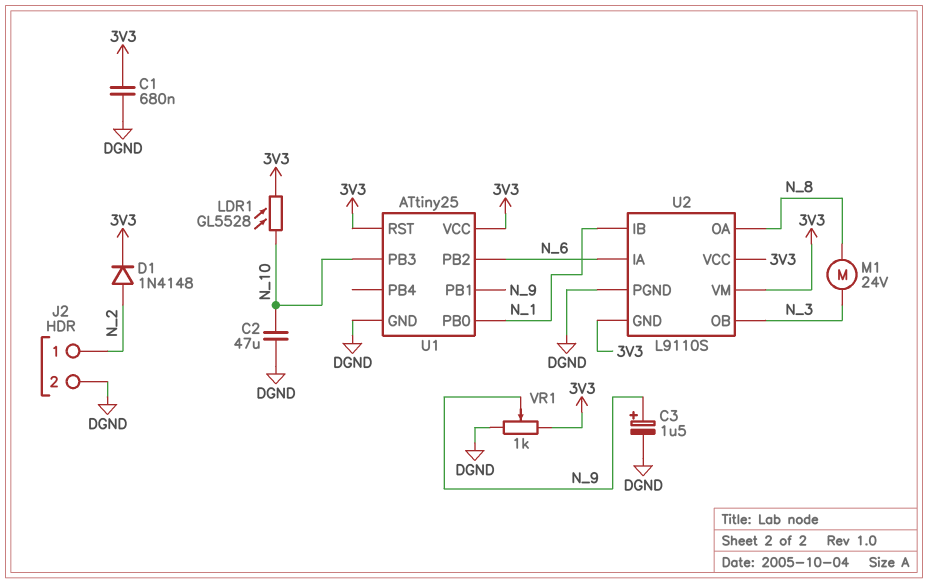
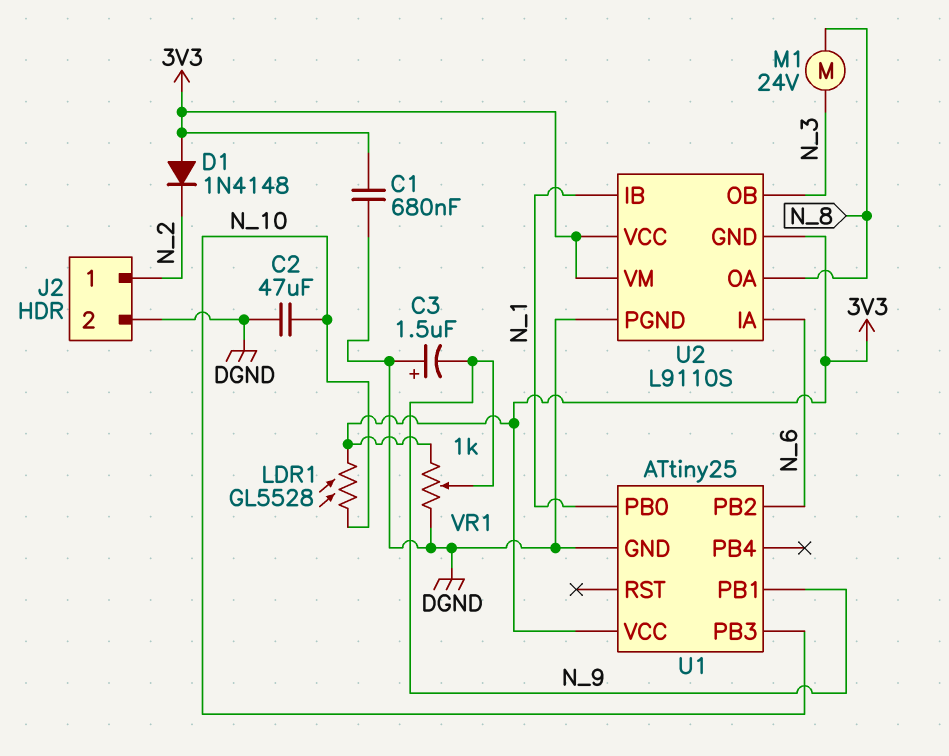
C3: 1.5uF (plus N_9, minus DGND) -> 1.5uF (plus DGND, minus N_9)
D1: diode 1N4148 (A N_2, K 3V3) -> diode 1N4148 (A 3V3, K N_2)
U1 pin RST: 3V3 -> none

